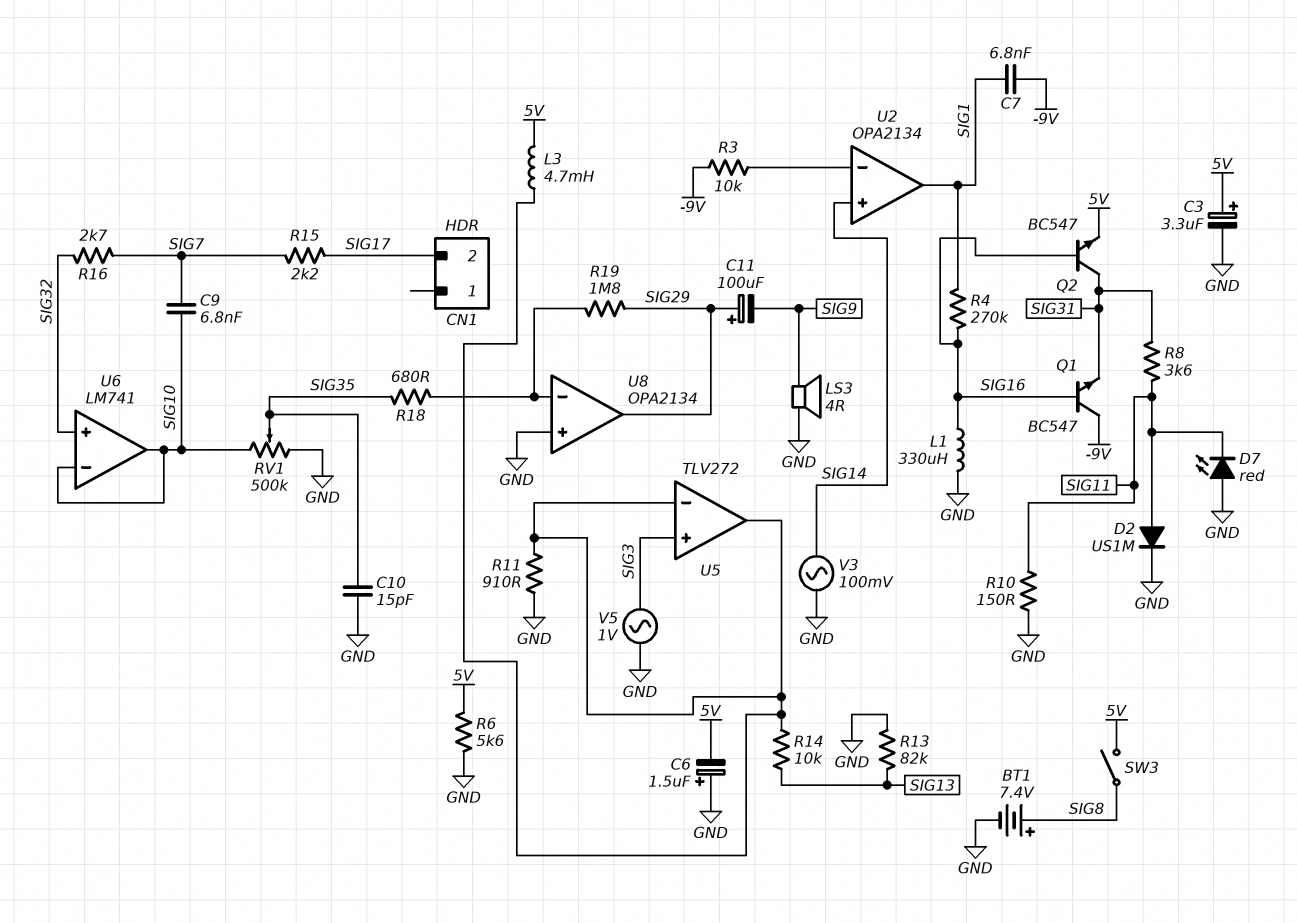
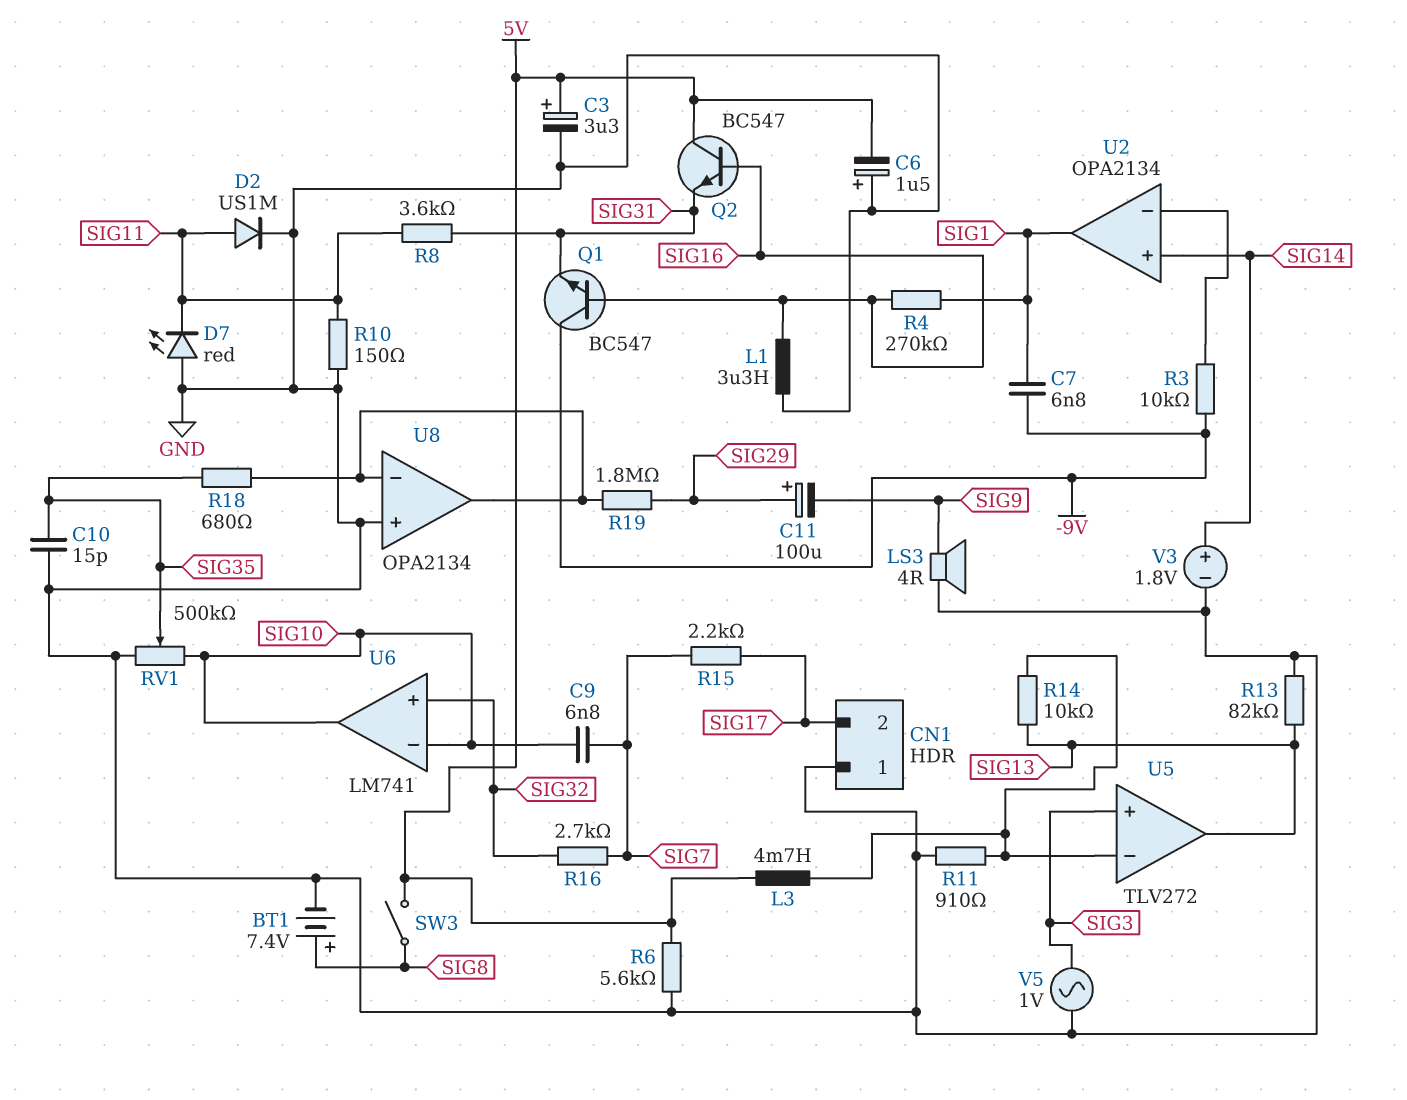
CN1 pin 1: none -> GND
L1: 330uH (GND, SIG16) -> 3.3uH (GND, SIG16)
Q2: NPN BC547 (B SIG16, C SIG31, E 5V) -> NPN BC547 (B SIG16, C 5V, E SIG31)
U5 pin out: U5/in- -> SIG13
U8 pin out: SIG29 -> U8/in-
V3: AC 100mV (GND, SIG14) -> 1.8V (plus SIG14, minus GND)

